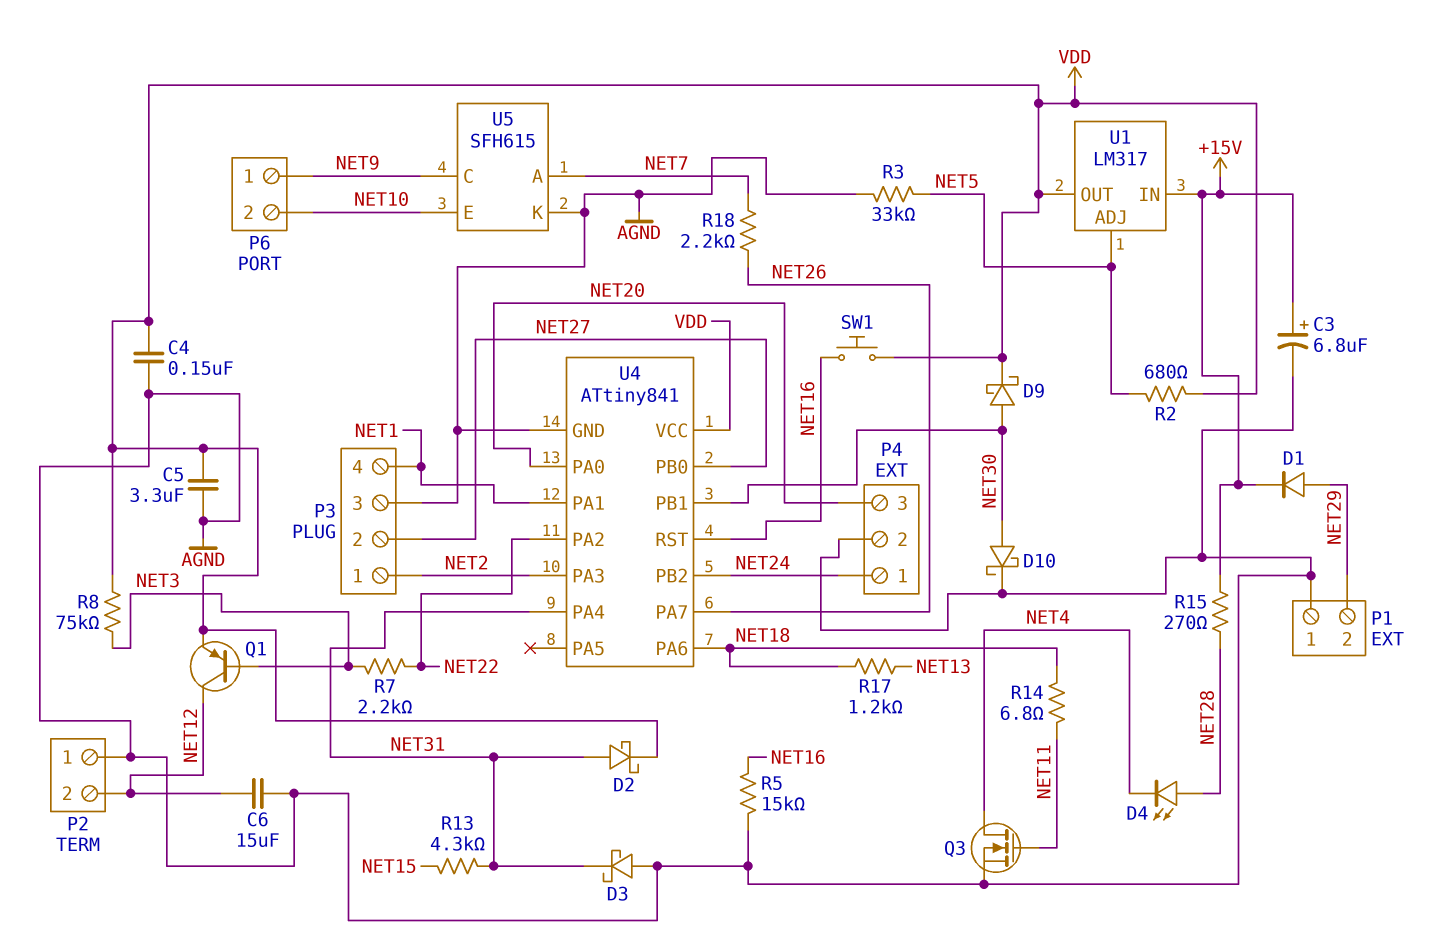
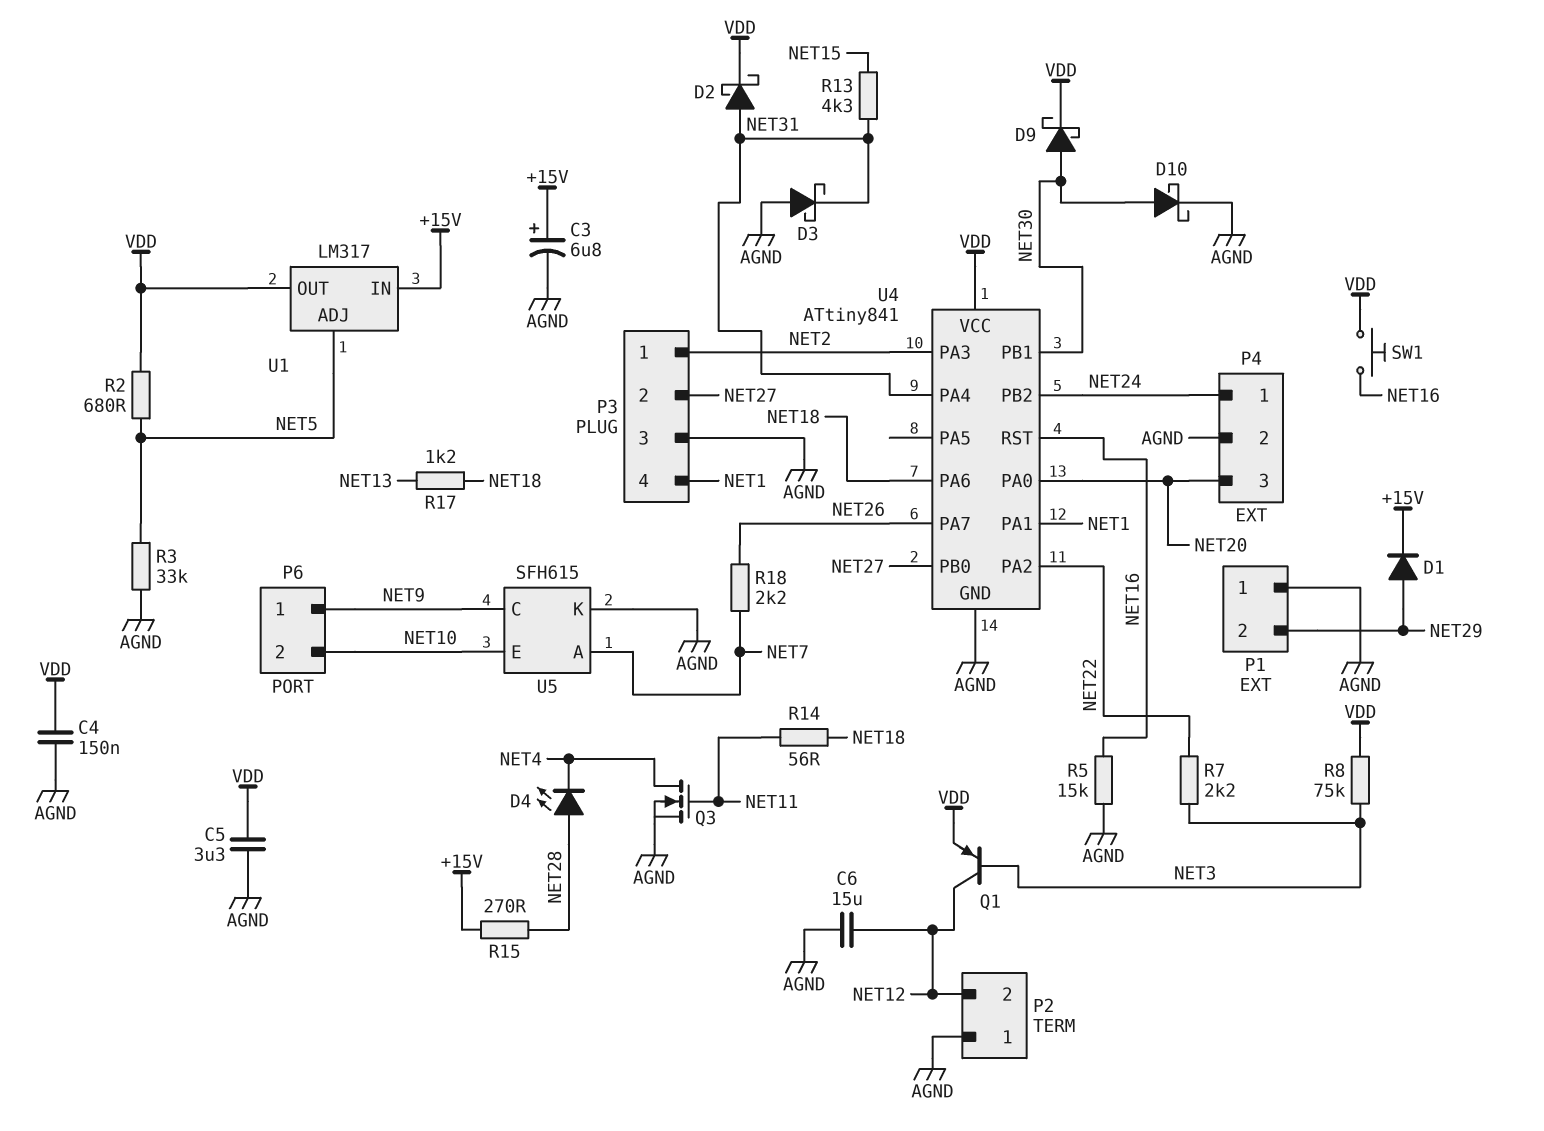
R14: 6.8 (NET11, NET18) -> 56 (NET11, NET18)

